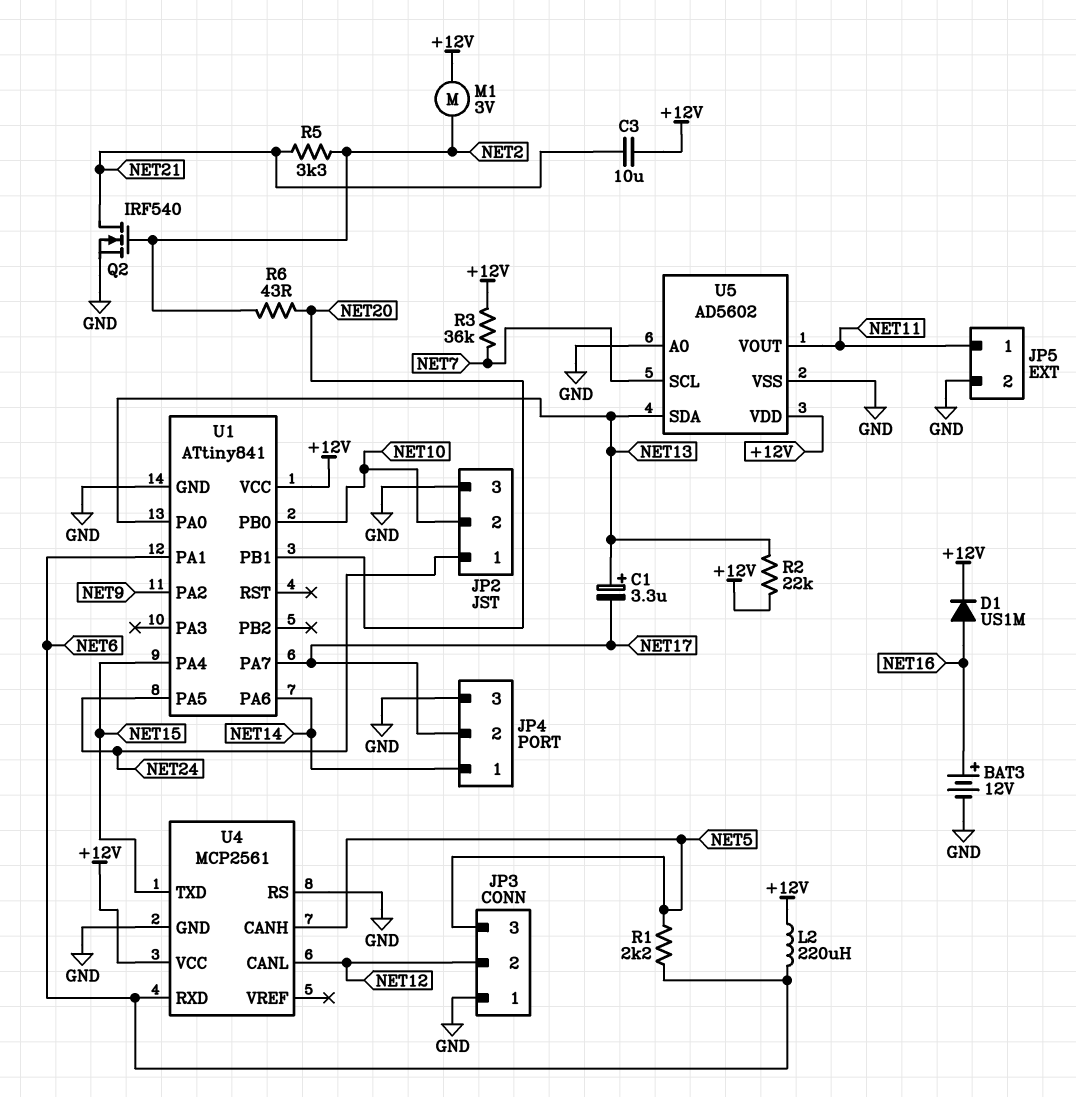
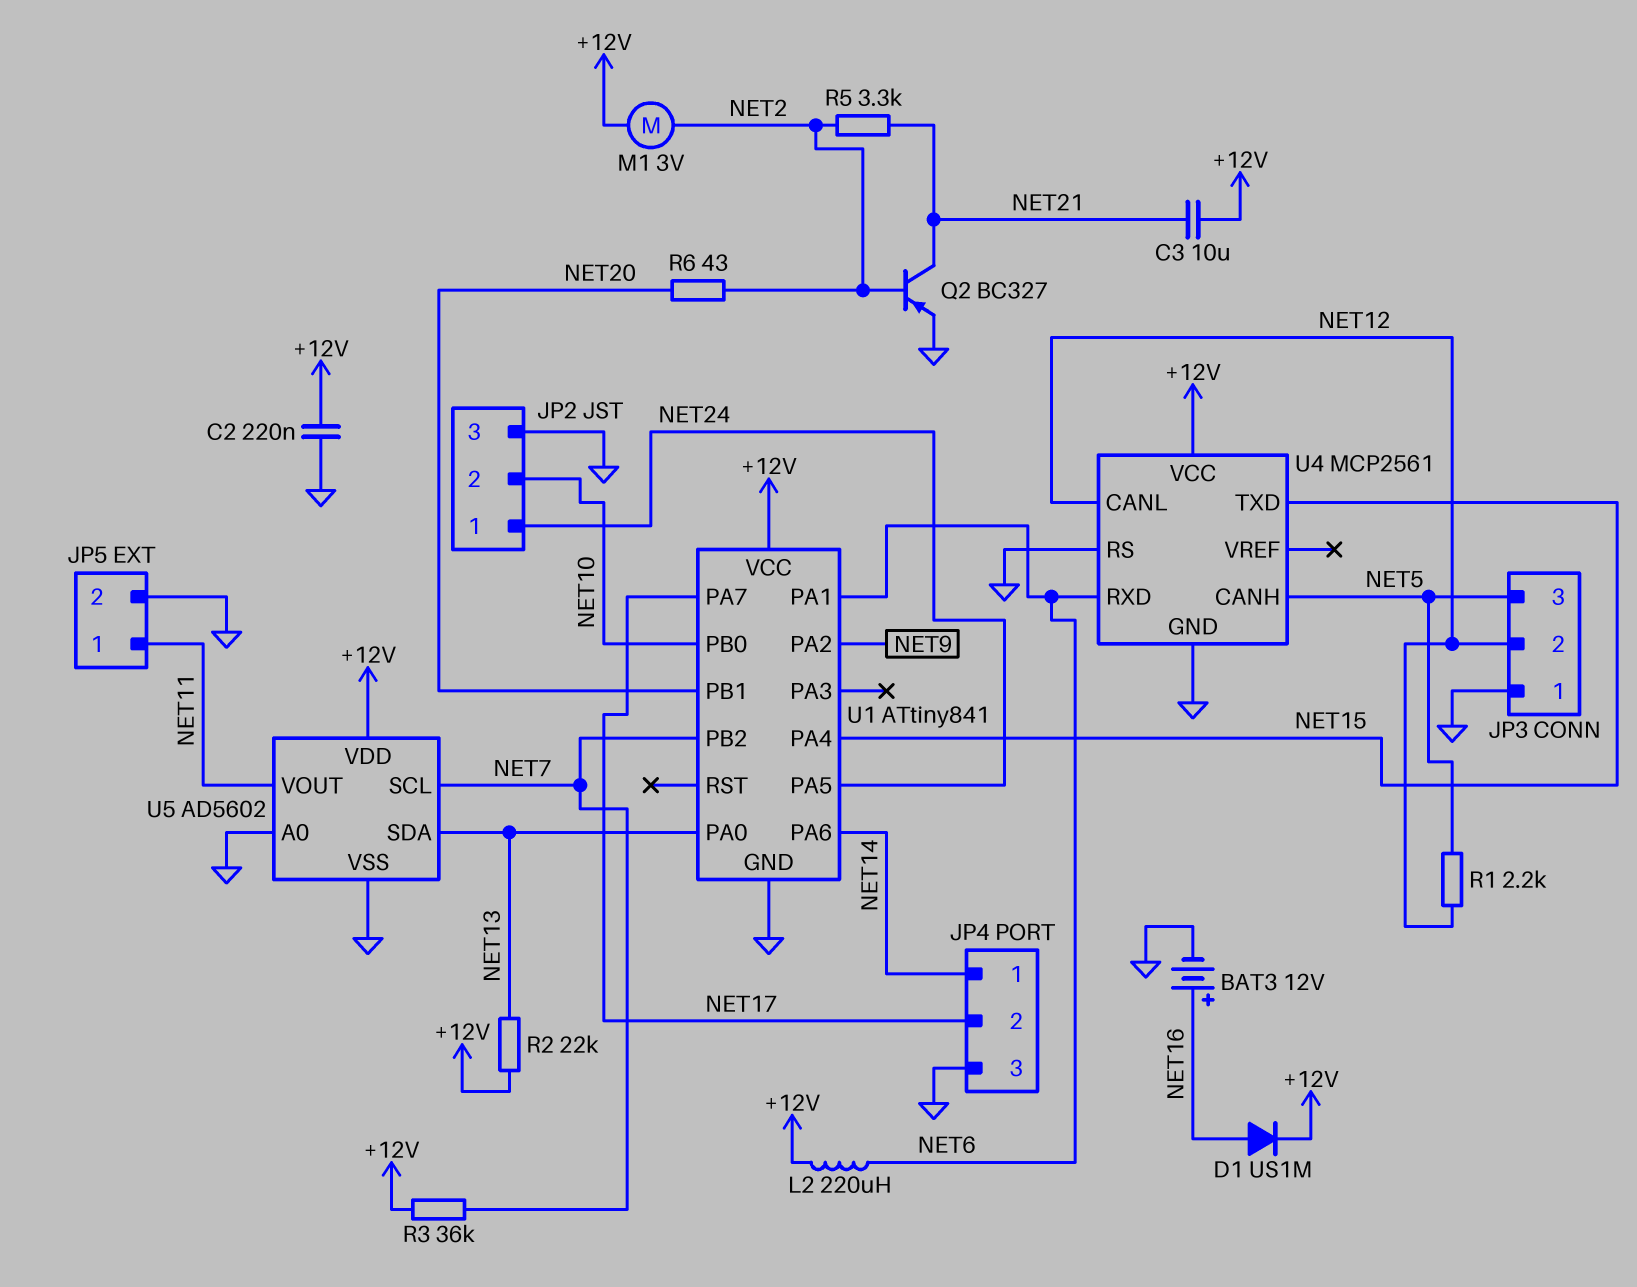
C1: 3.3uF (plus NET13, minus NET17) -> none
C2: none -> 220nF (+12V, GND)
Q2: NMOS IRF540 (G NET2, D NET21, S GND) -> PNP BC327 (B NET2, C NET21, E GND)
R1: 2.2k (NET5, NET6) -> 2.2k (NET5, NET12)
U1 pin PB2: none -> NET7

